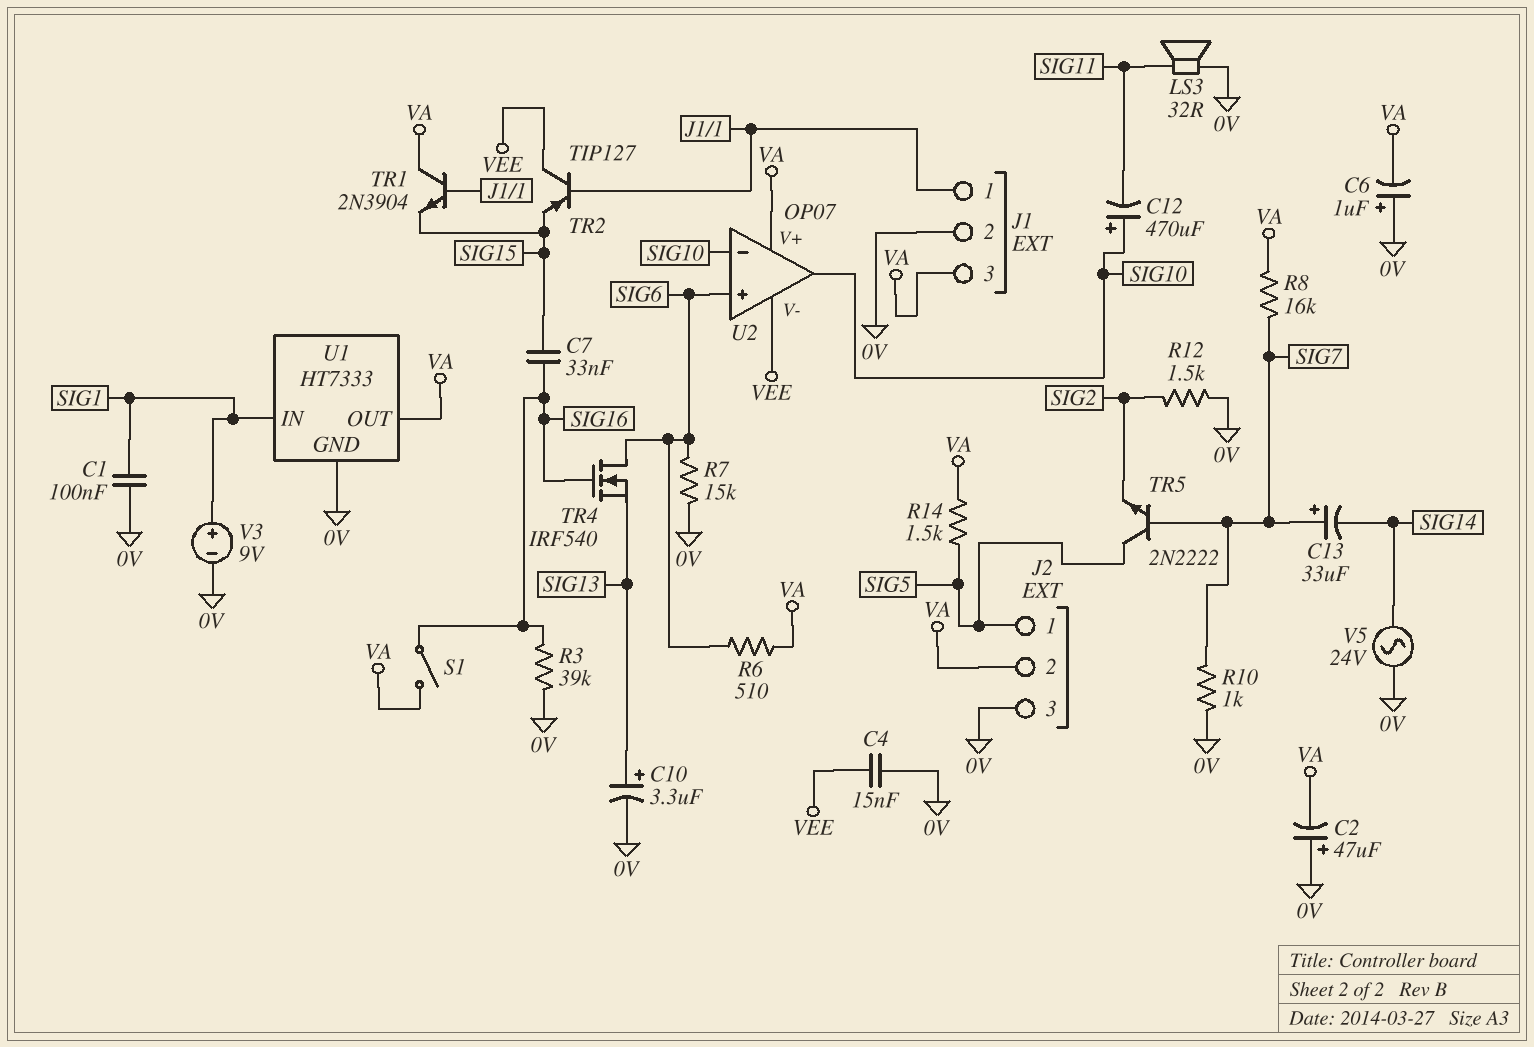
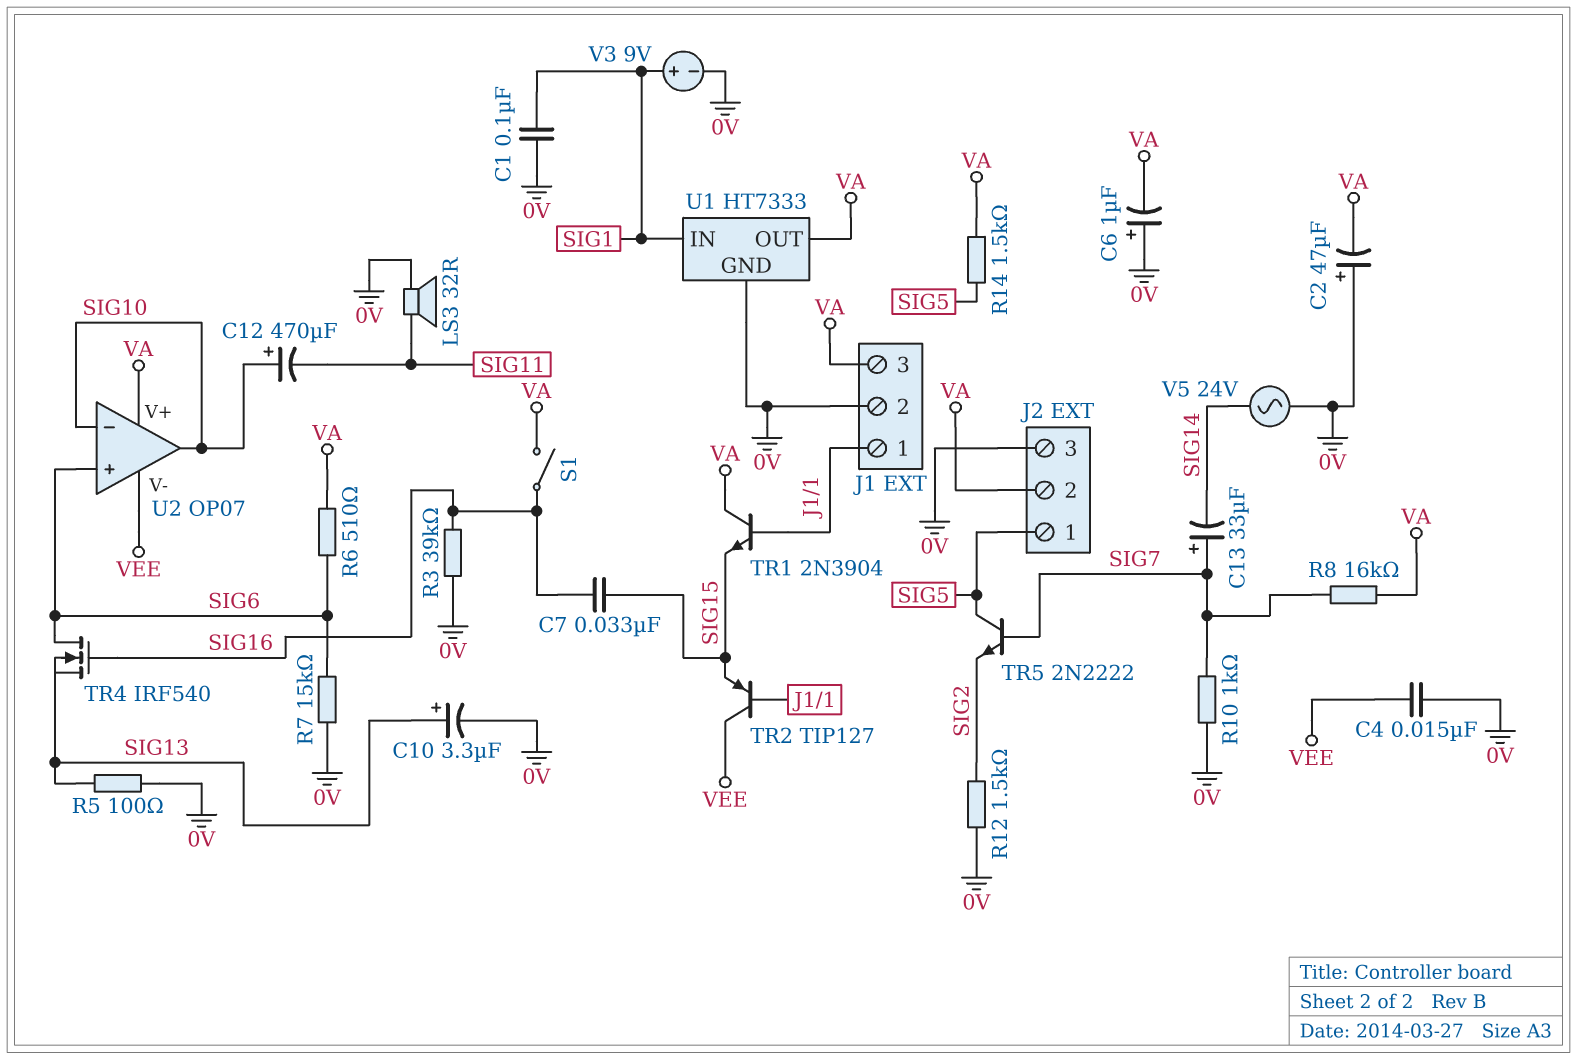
R5: none -> 100 (0V, SIG13)

